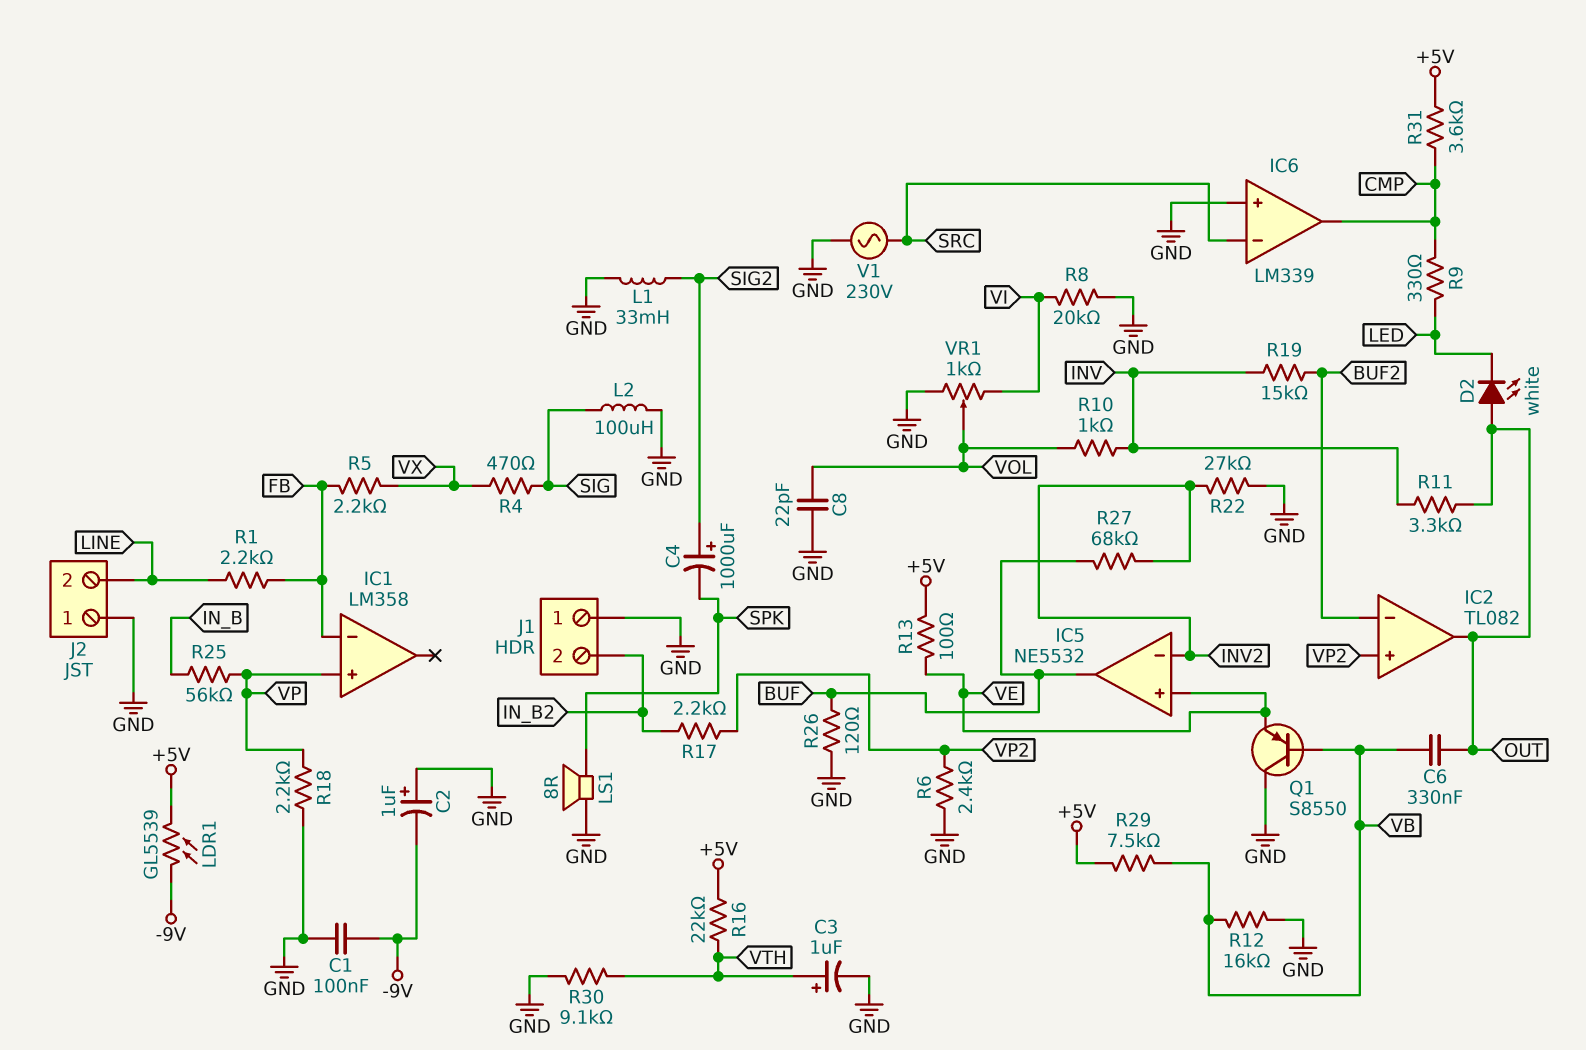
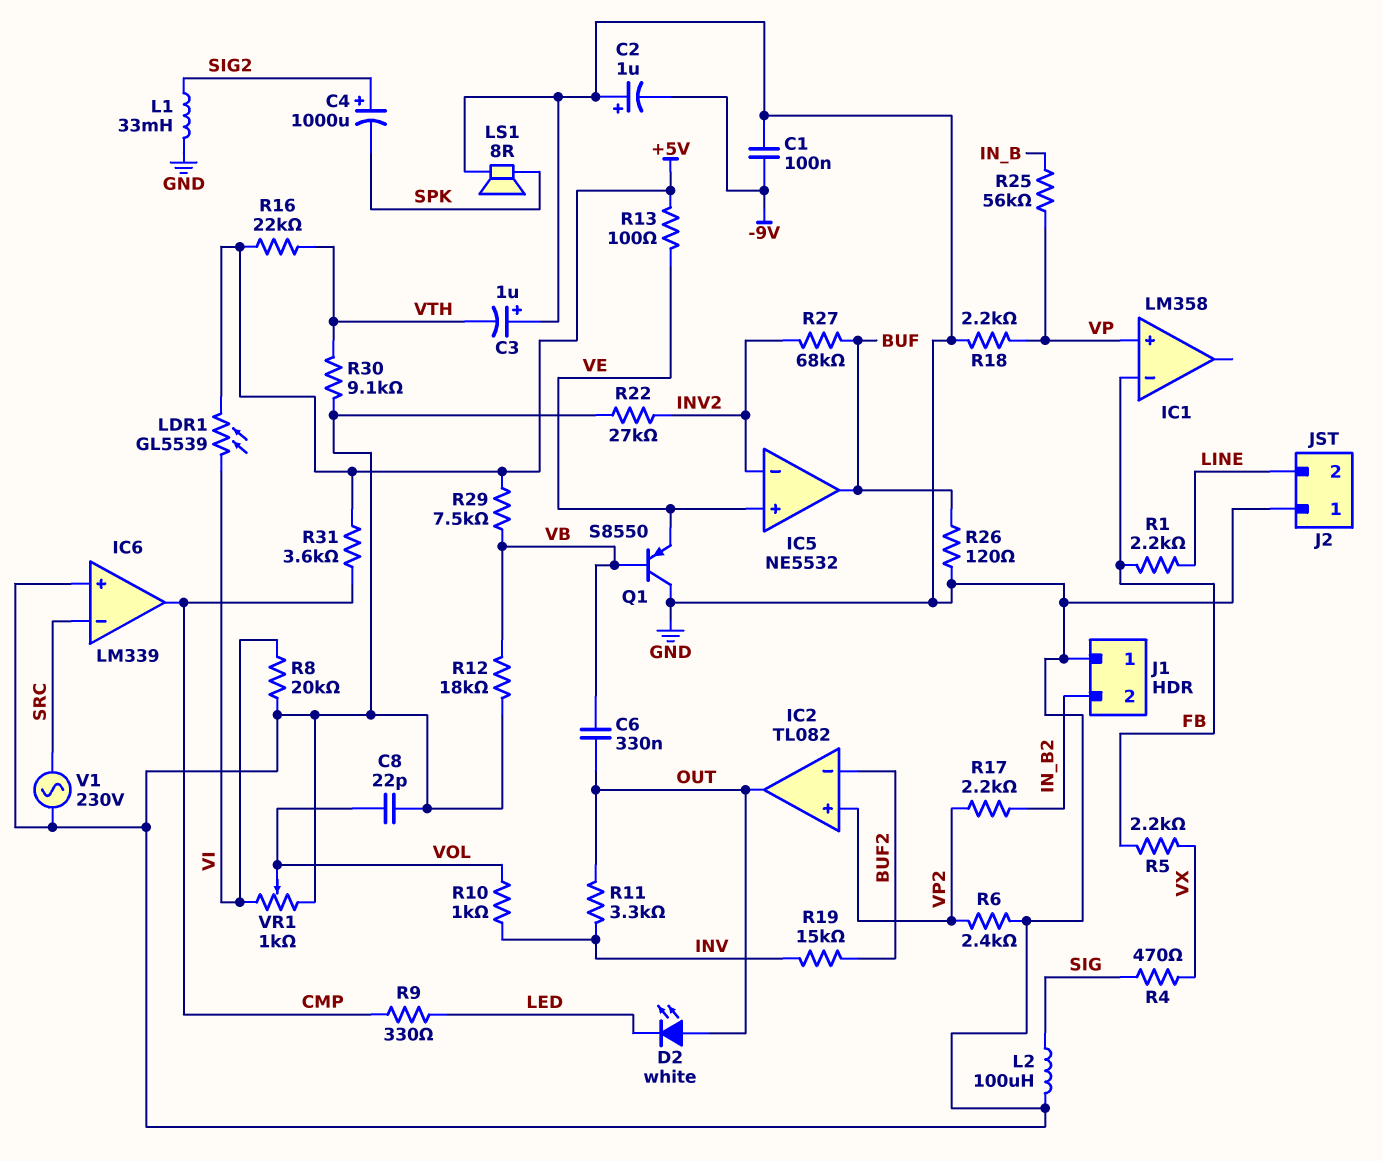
C3: 1uF (plus VTH, minus GND) -> 1uF (plus GND, minus VTH)
LDR1: GL5539 (+5V, -9V) -> GL5539 (+5V, VI)
R12: 16k (GND, VB) -> 18k (GND, VB)

